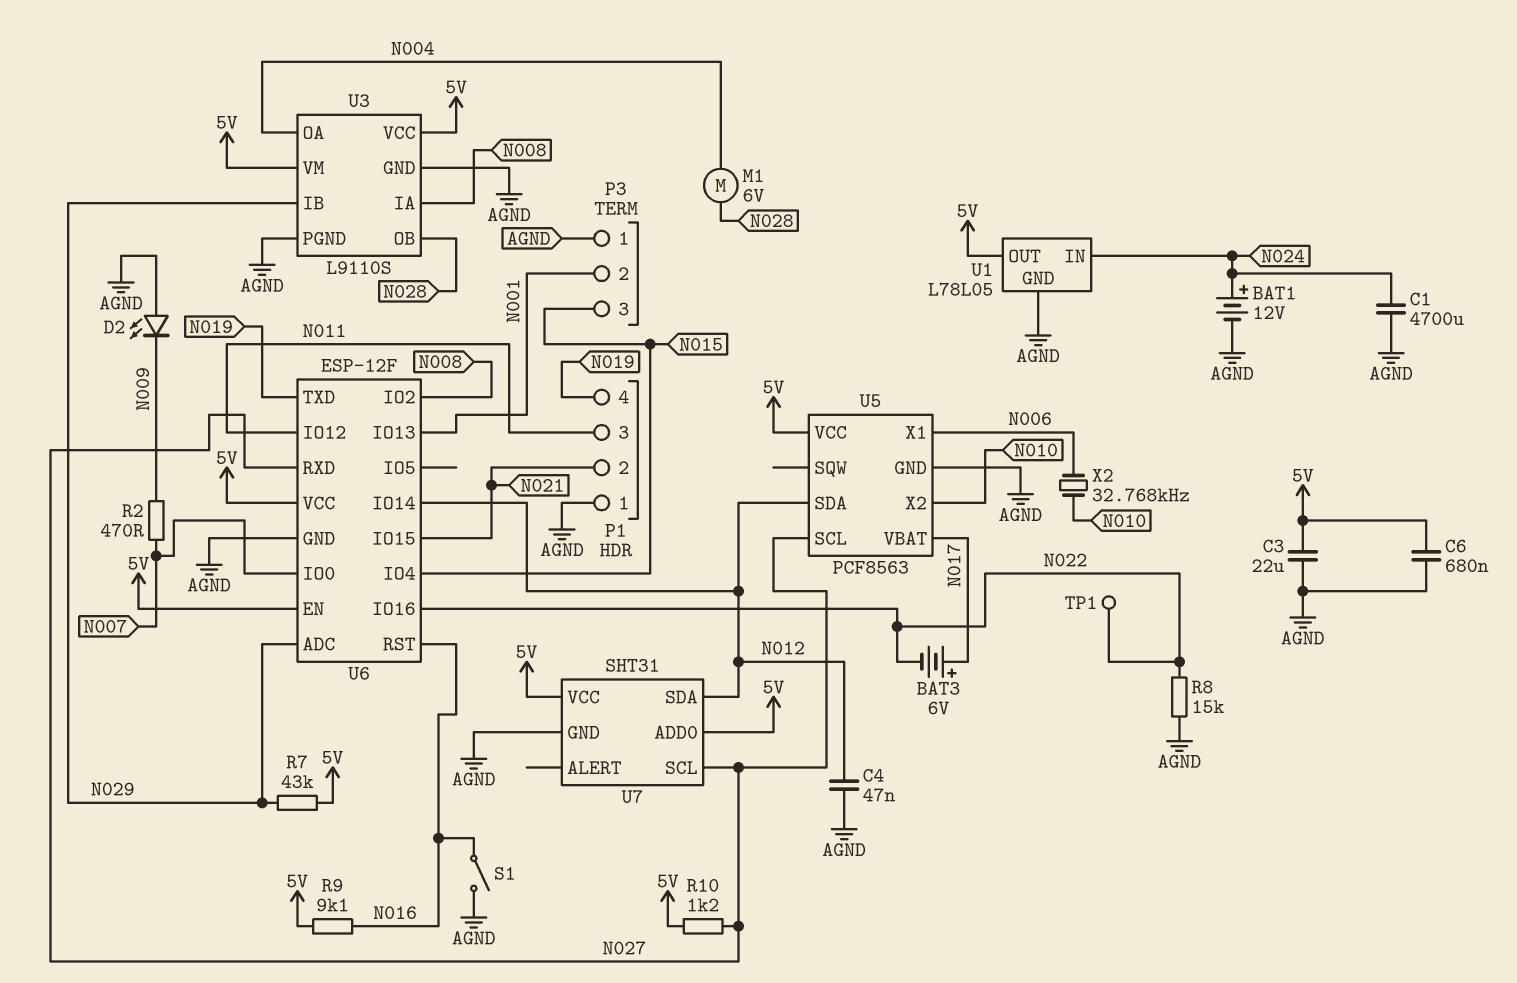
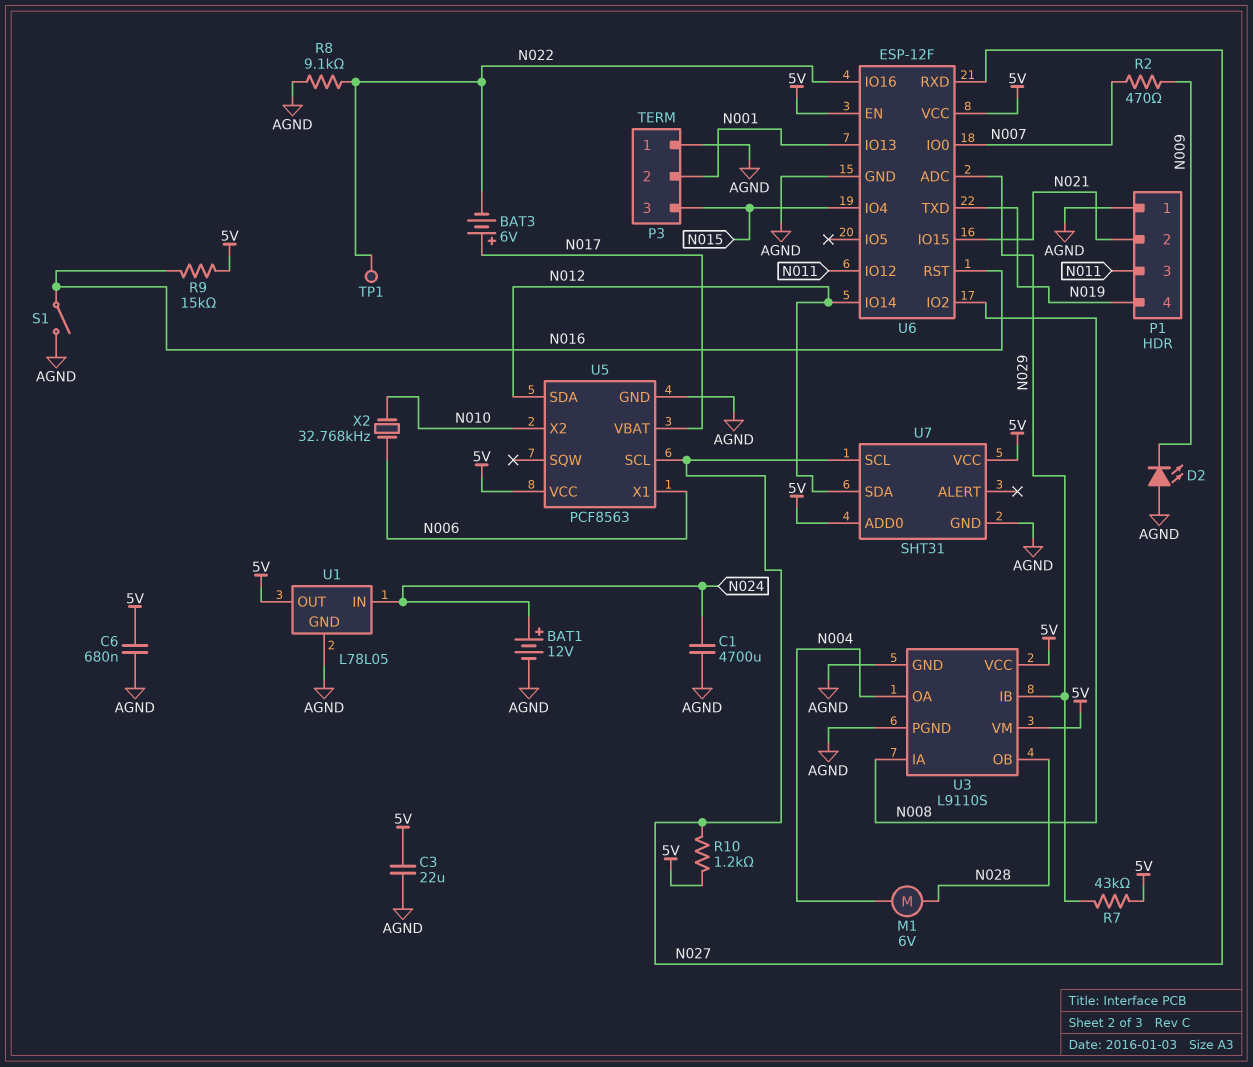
C4: 47nF (AGND, N012) -> none
R8: 15k (AGND, N022) -> 9.1k (AGND, N022)
R9: 9.1k (5V, N016) -> 15k (5V, N016)

